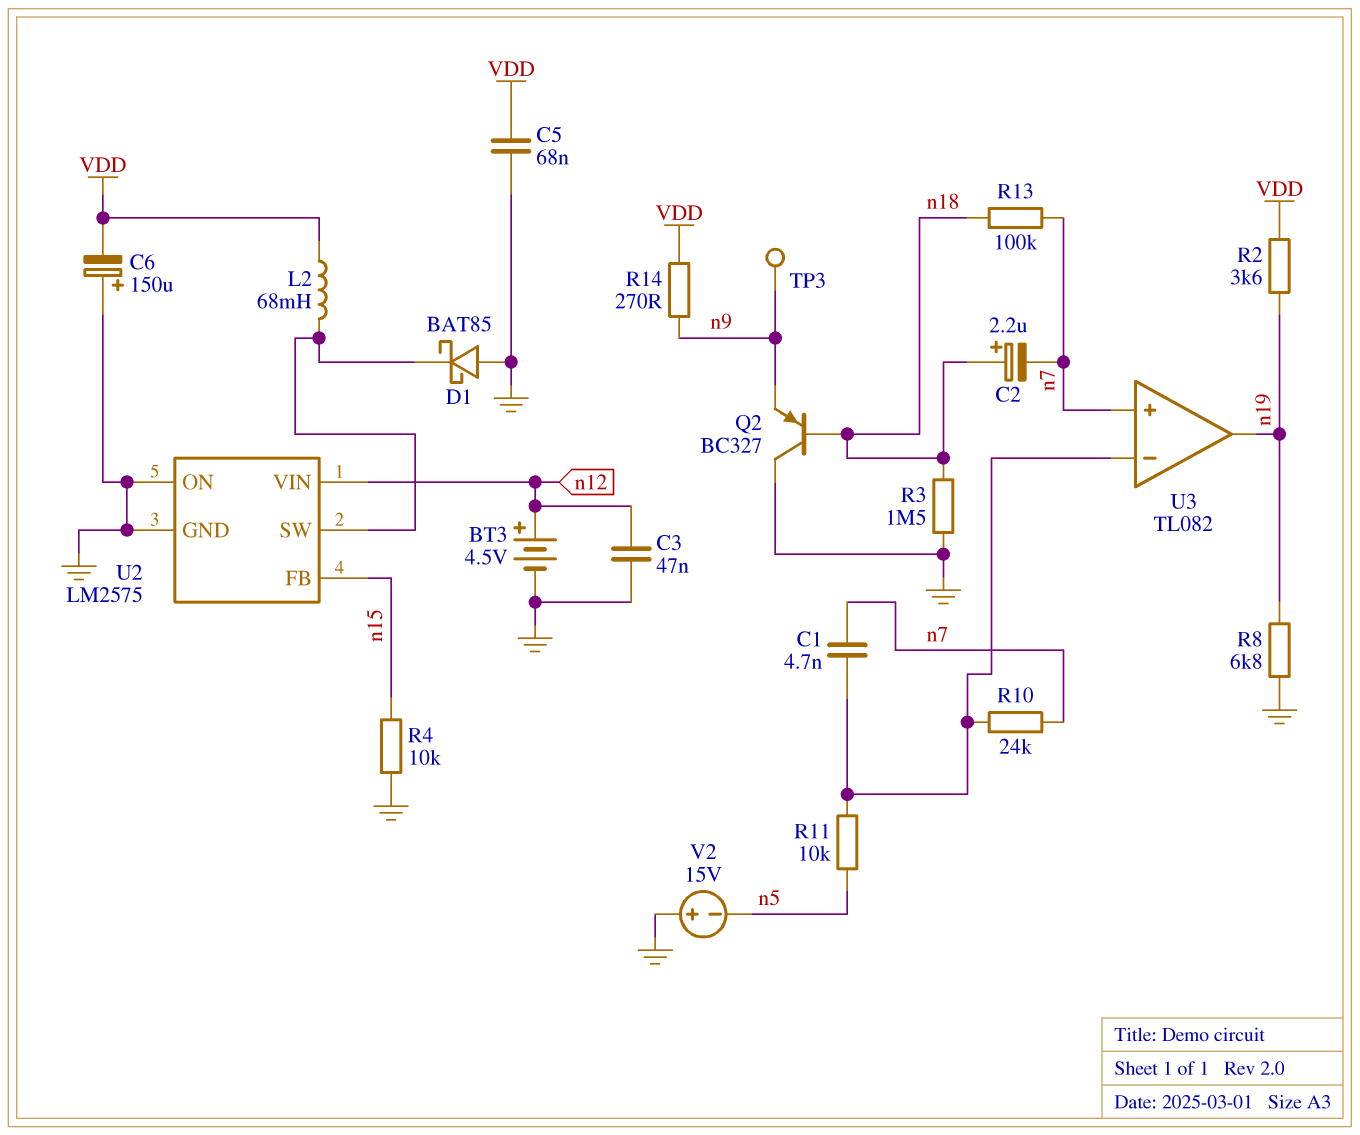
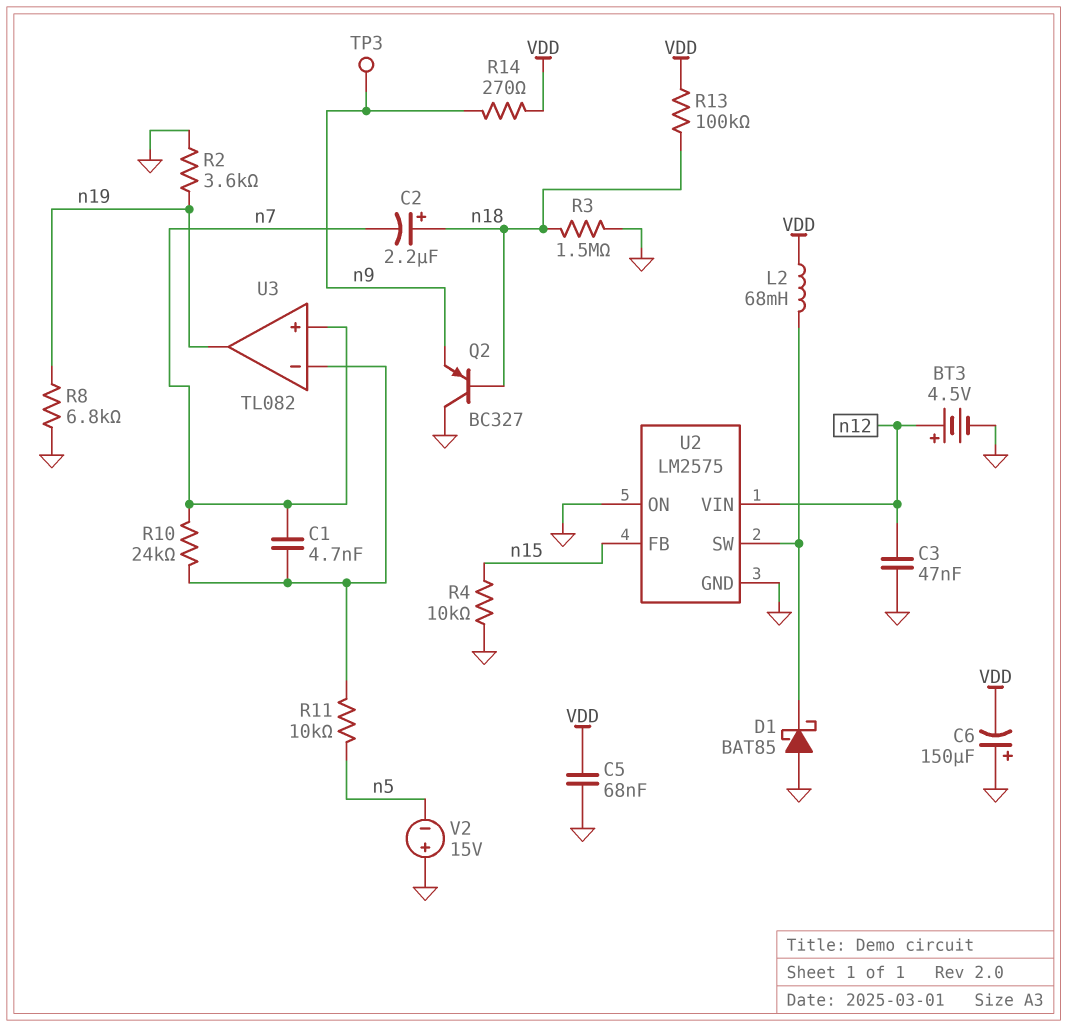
R2: 3.6k (VDD, n19) -> 3.6k (GND, n19)
R13: 100k (n7, n18) -> 100k (VDD, n18)

